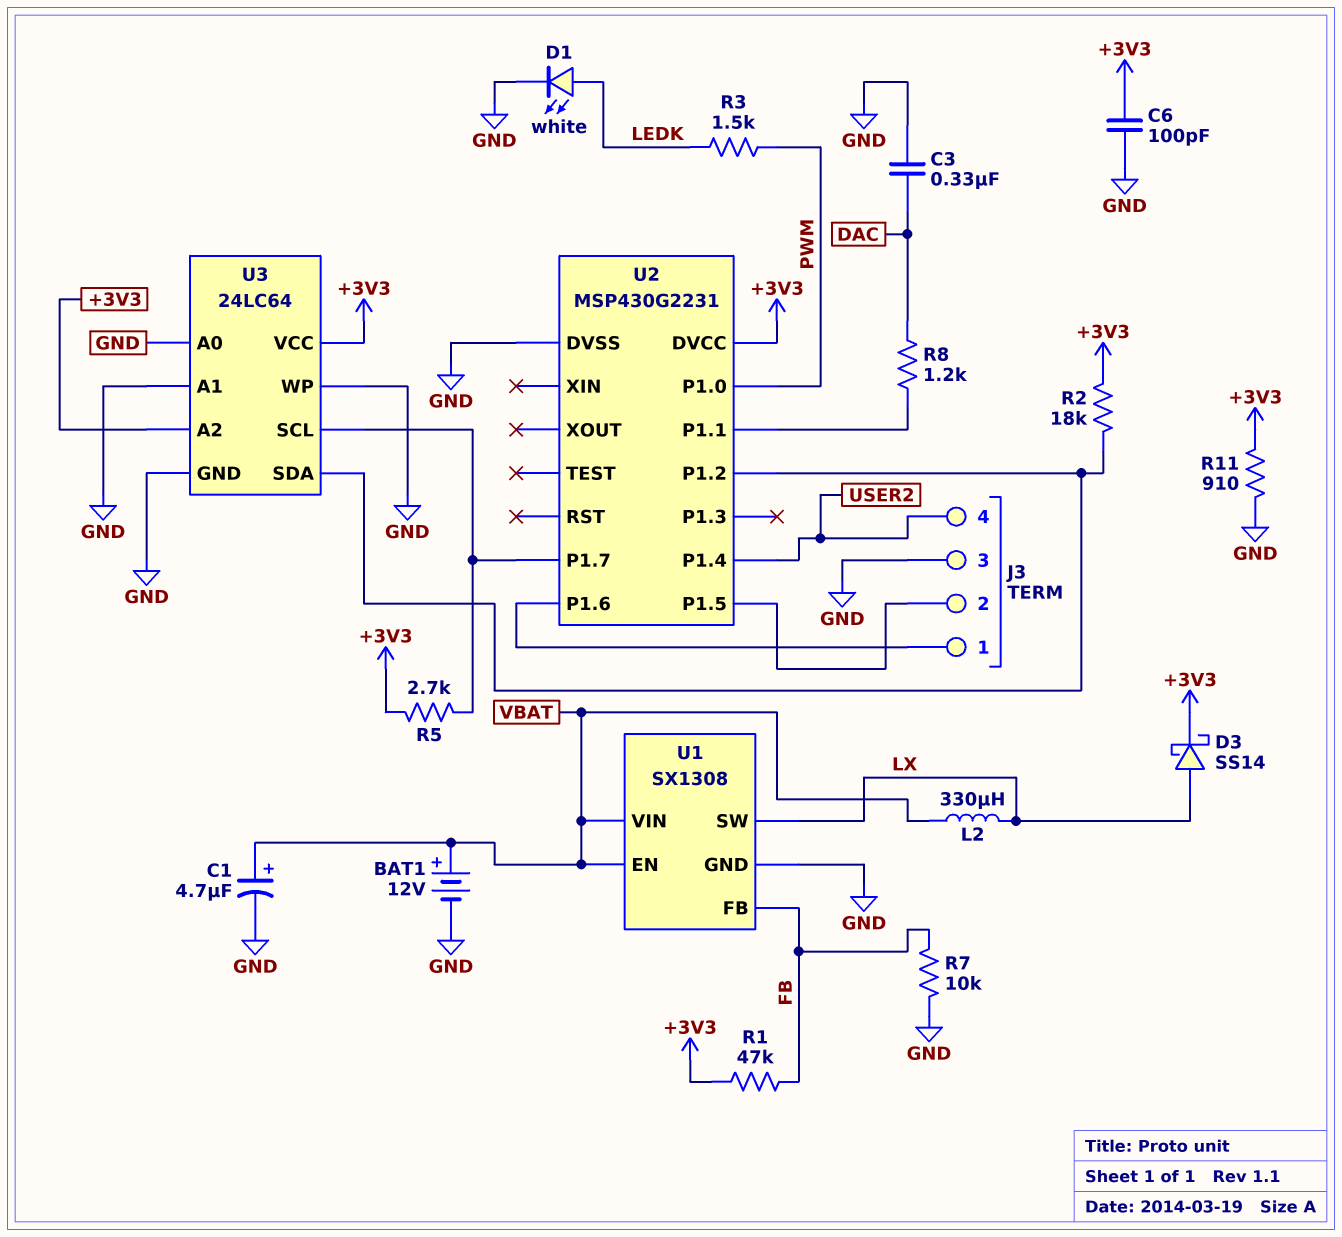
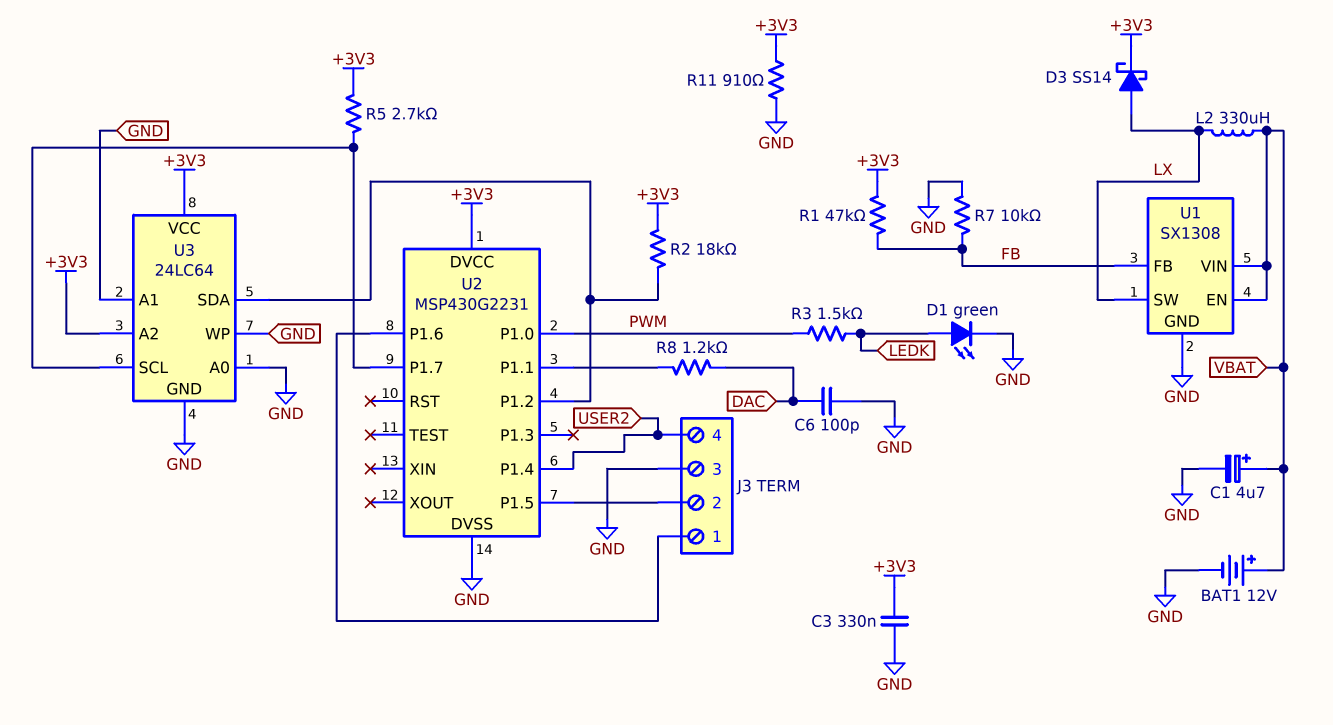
C3: 330nF (DAC, GND) -> 330nF (+3V3, GND)
C6: 100pF (+3V3, GND) -> 100pF (DAC, GND)
D1: LED white (A LEDK, K GND) -> LED green (A LEDK, K GND)

